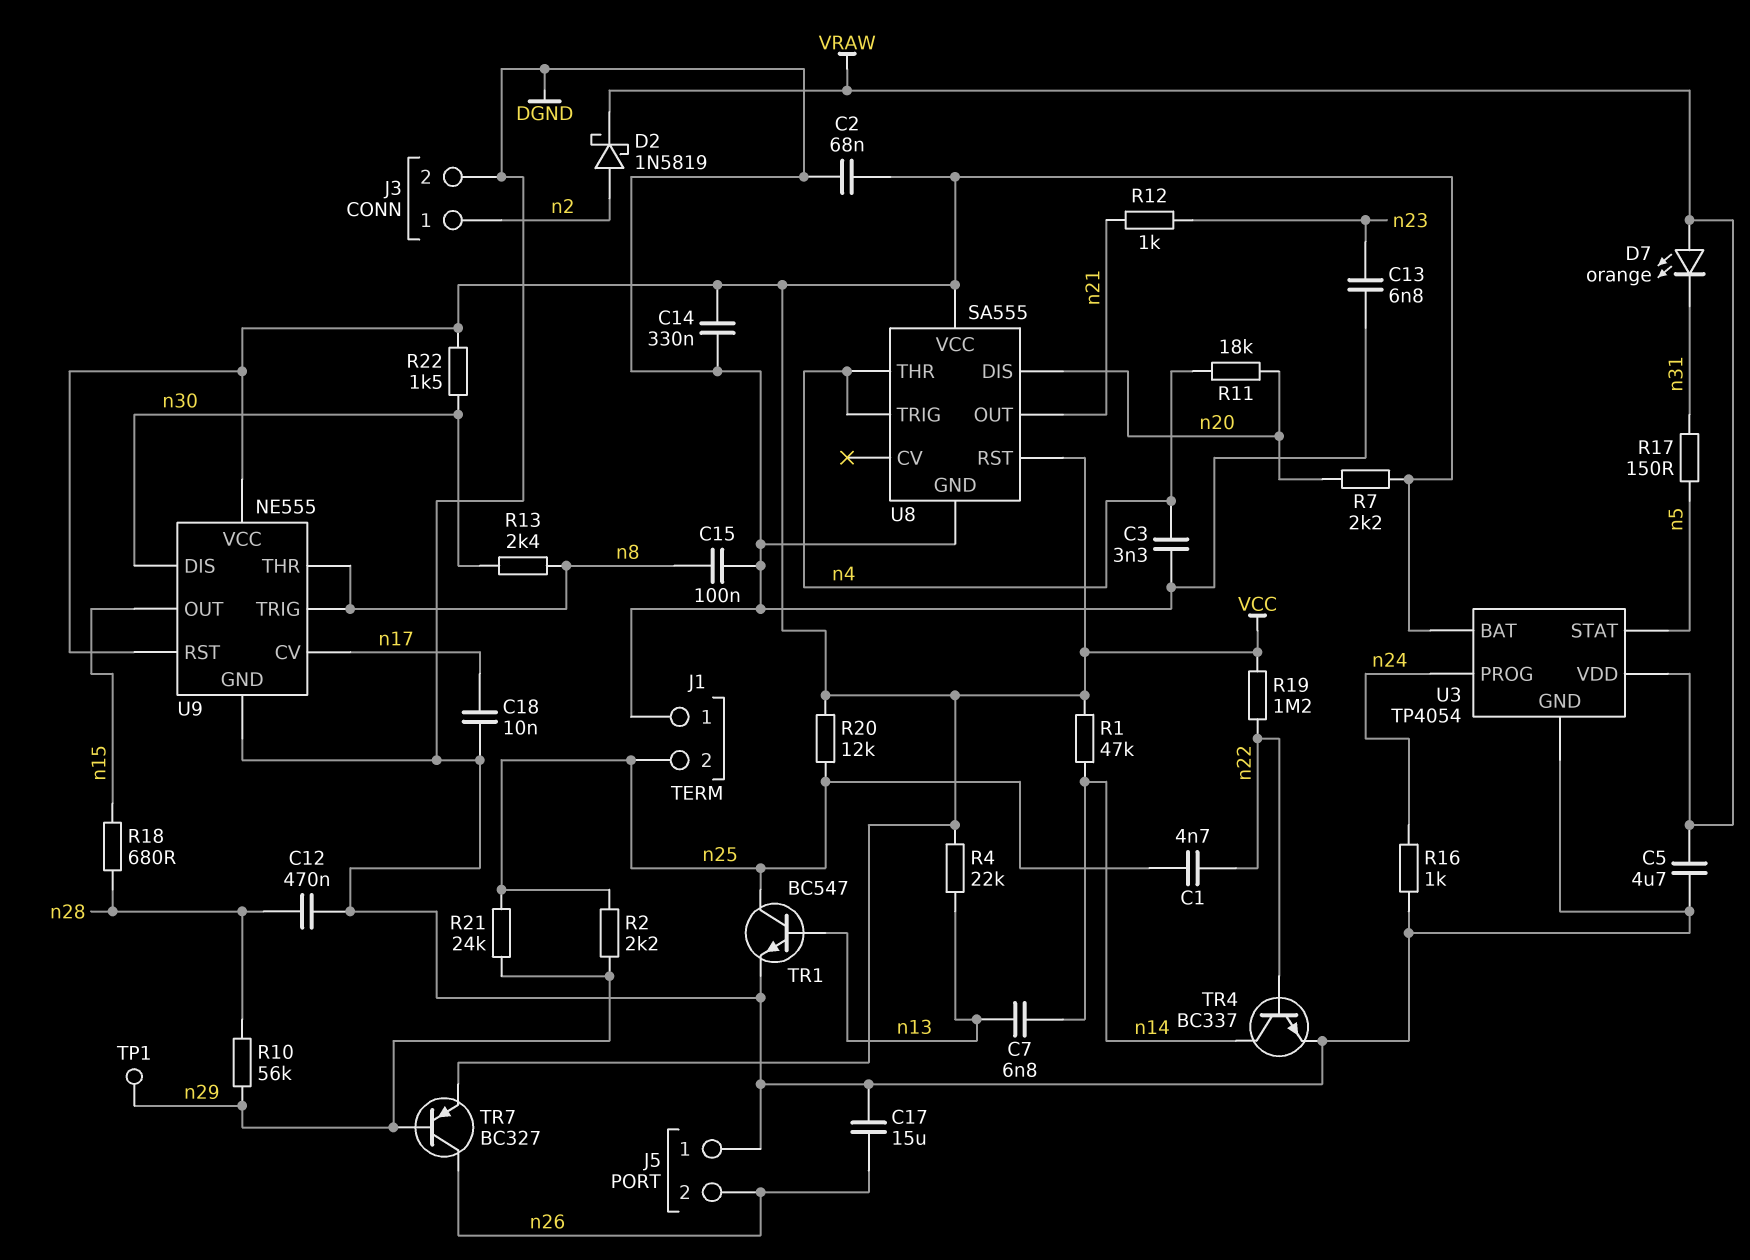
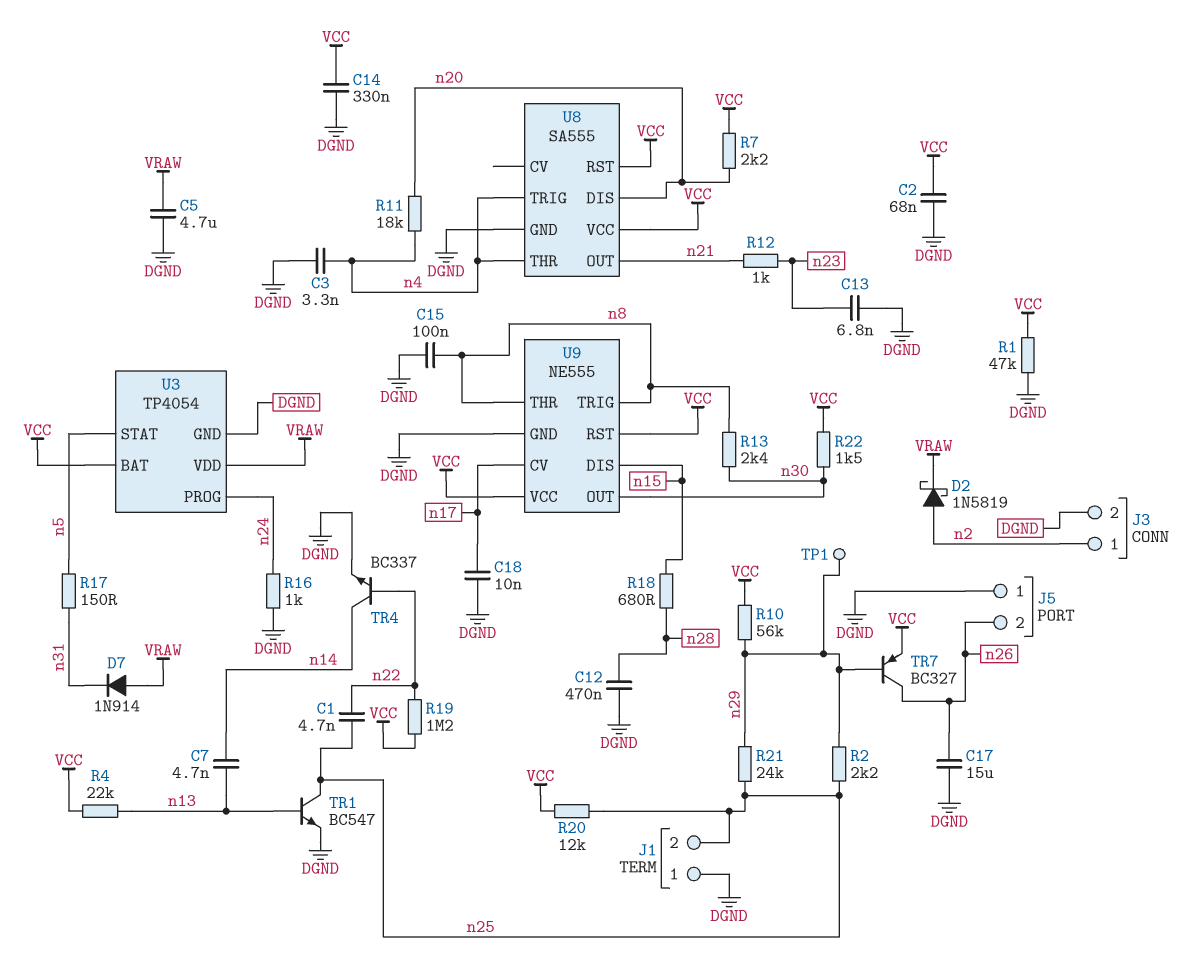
C7: 6.8nF (n13, n14) -> 4.7nF (n13, n14)
D7: LED orange (A VRAW, K n31) -> diode 1N914 (A VRAW, K n31)
R1: 47k (VCC, n14) -> 47k (DGND, VCC)
R10: 56k (n28, n29) -> 56k (VCC, n29)
U9 pin DIS: n30 -> n15
U9 pin OUT: n15 -> n30

